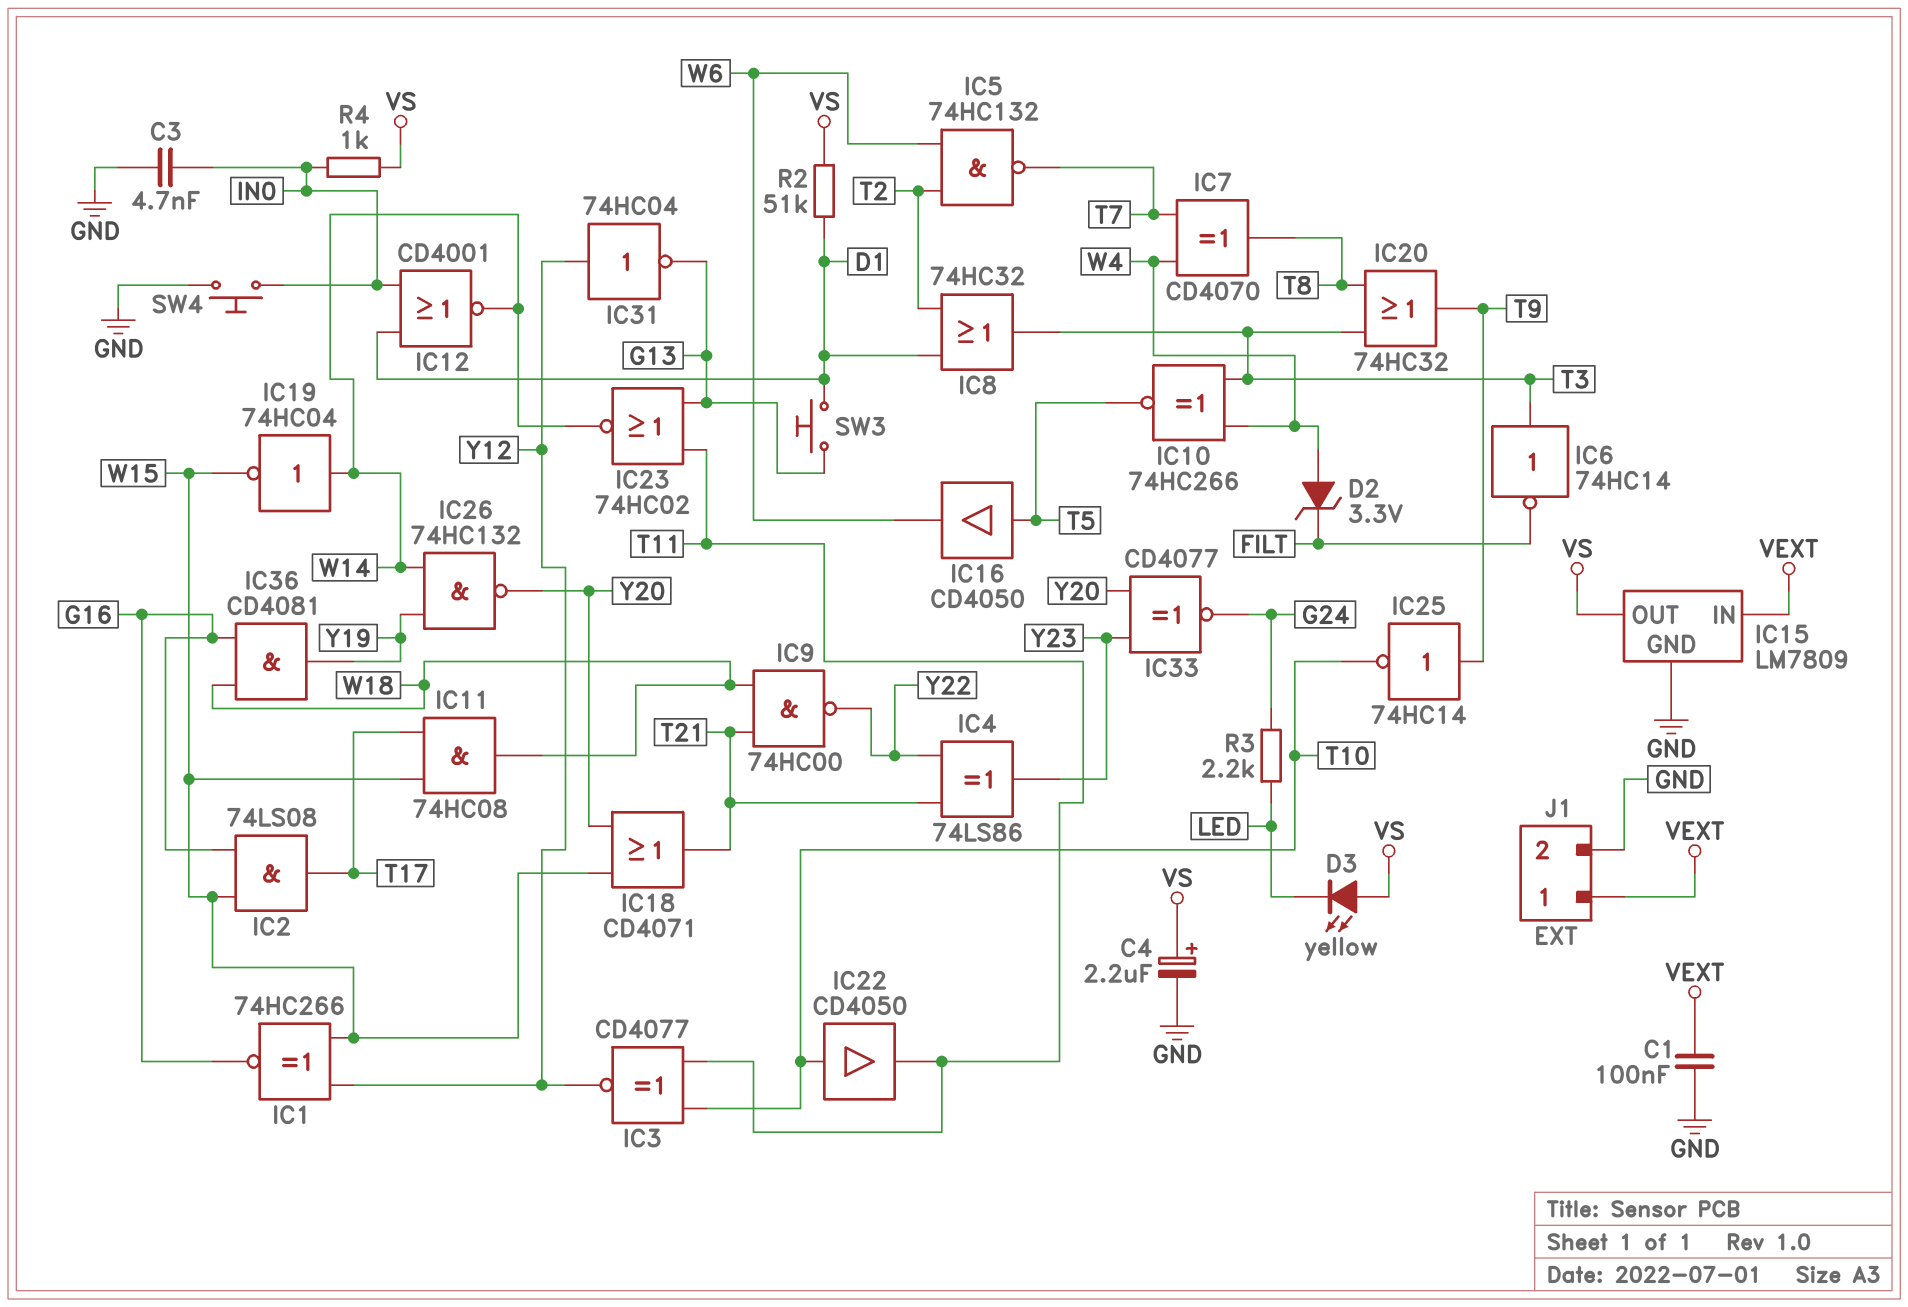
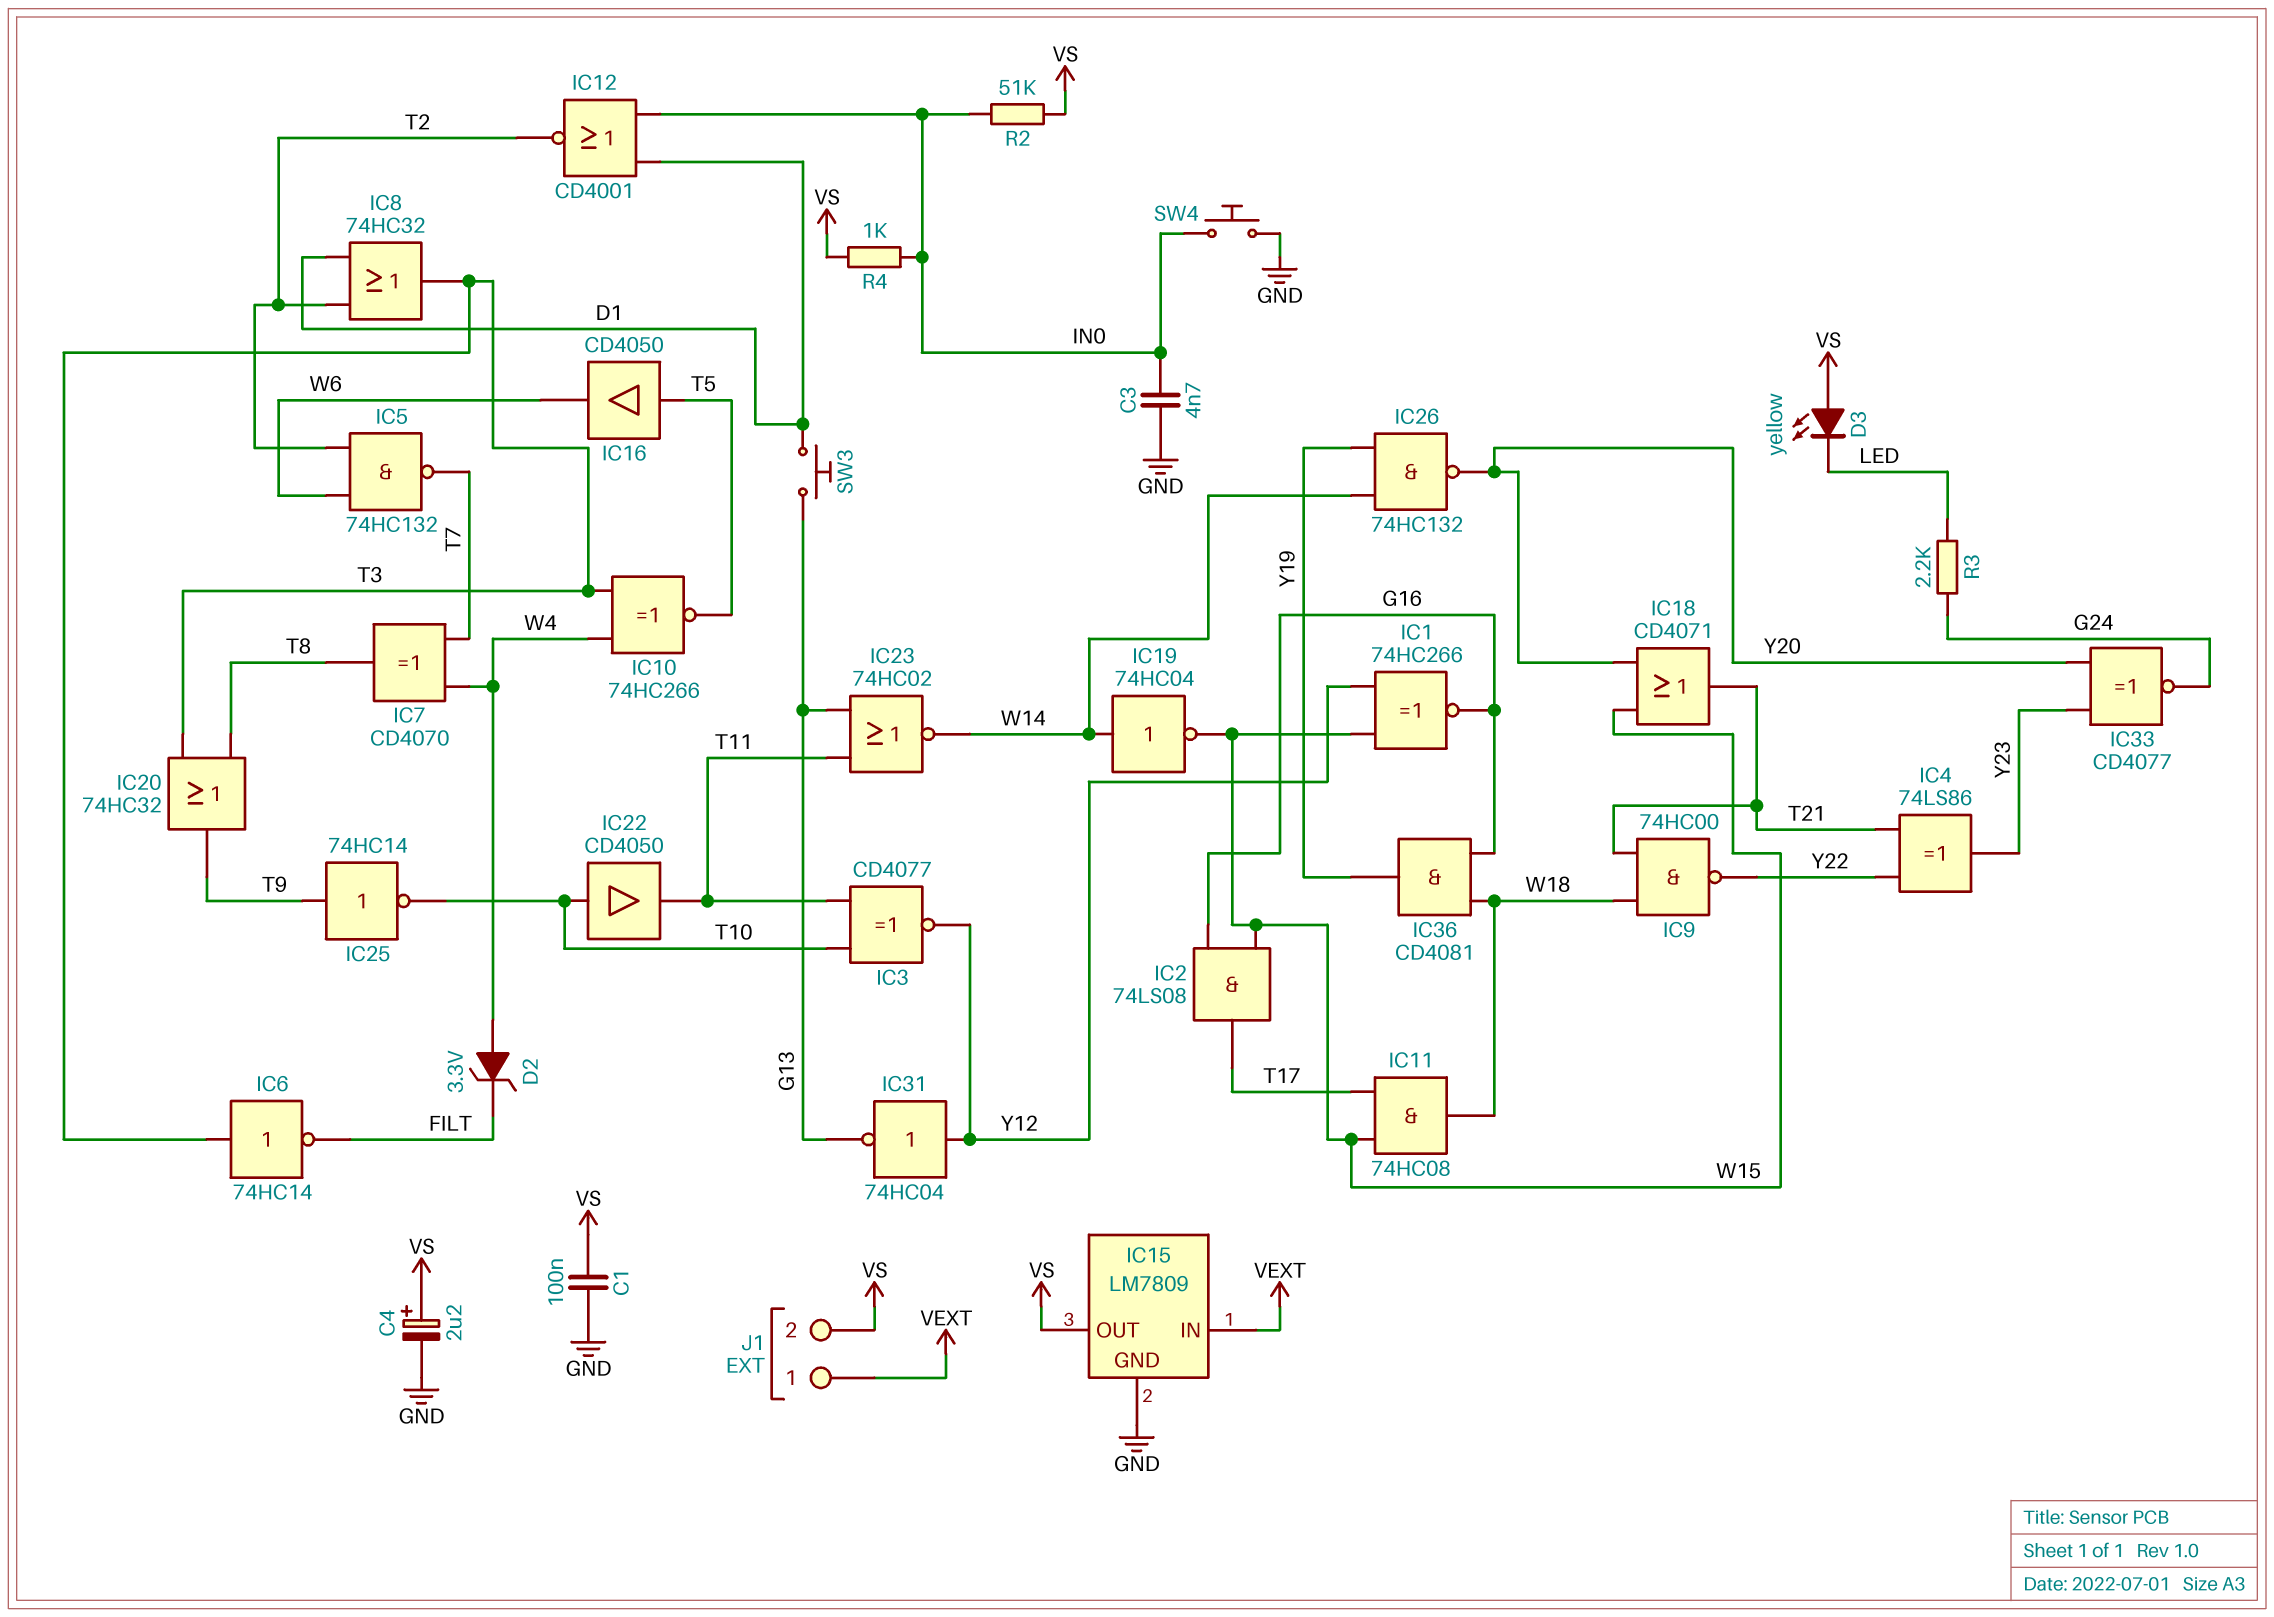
C1: 100nF (GND, VEXT) -> 100nF (GND, VS)
IC12: NOR CD4001 (in D1, in IN0, out W14) -> NOR CD4001 (in D1, in IN0, out T2)
J1 pin 2: GND -> VS
R2: 51k (D1, VS) -> 51k (IN0, VS)

